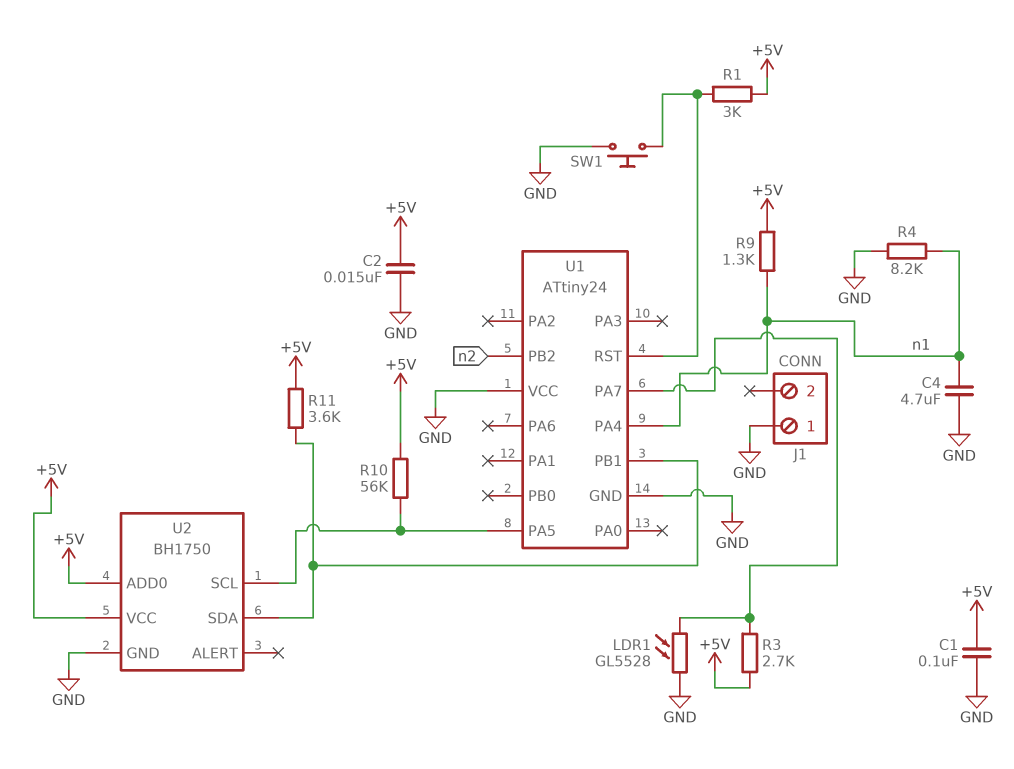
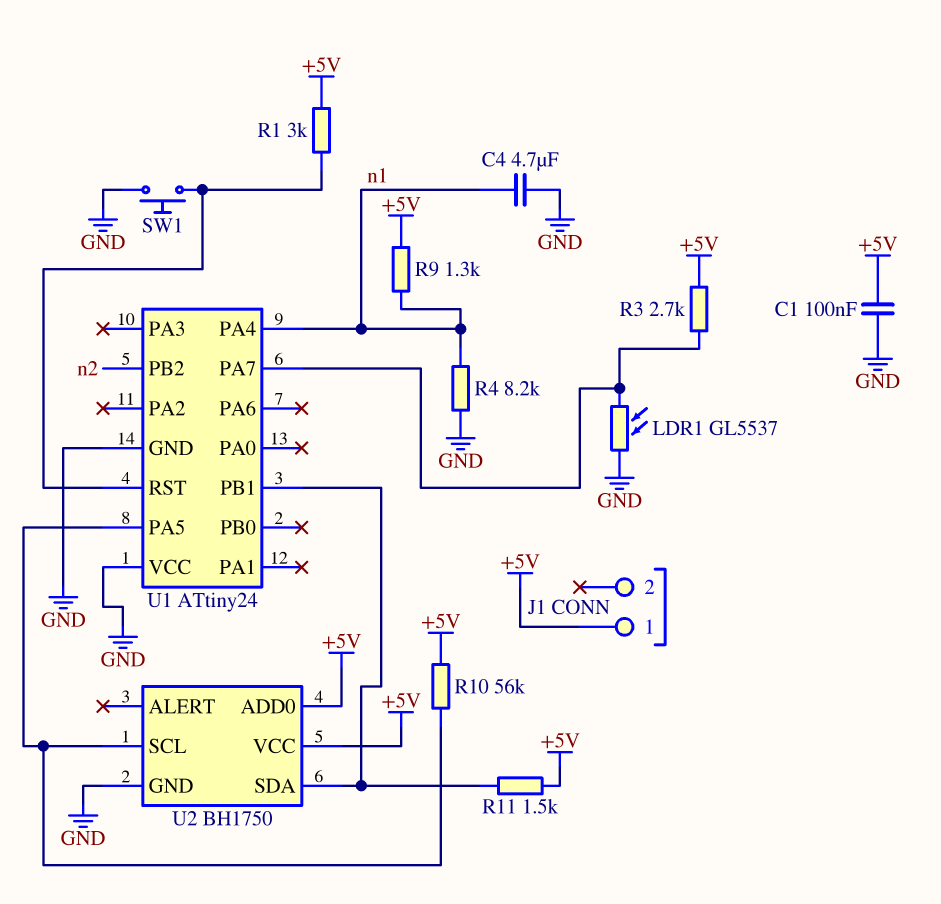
C2: 15nF (+5V, GND) -> none
J1 pin 1: GND -> +5V
LDR1: GL5528 (GND, U1/PA7) -> GL5537 (GND, U1/PA7)
R11: 3.6k (+5V, U1/PB1) -> 1.5k (+5V, U1/PB1)

